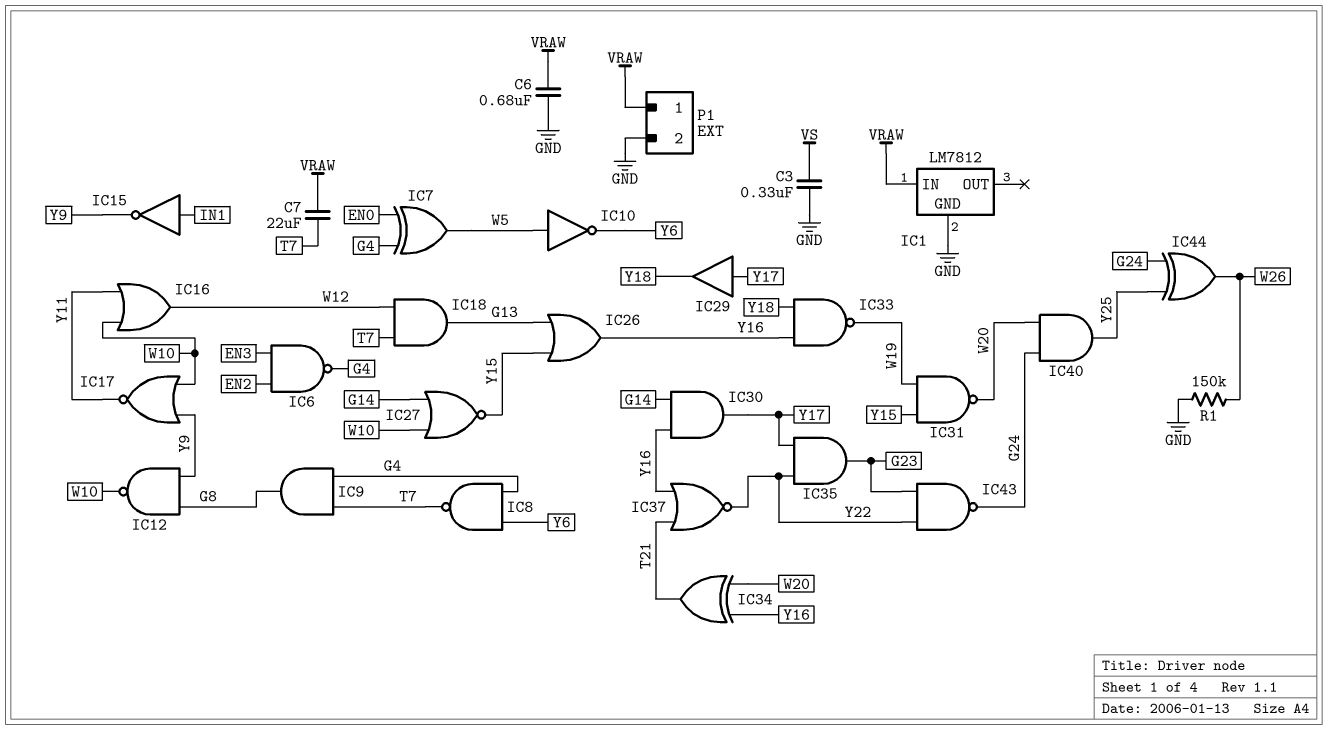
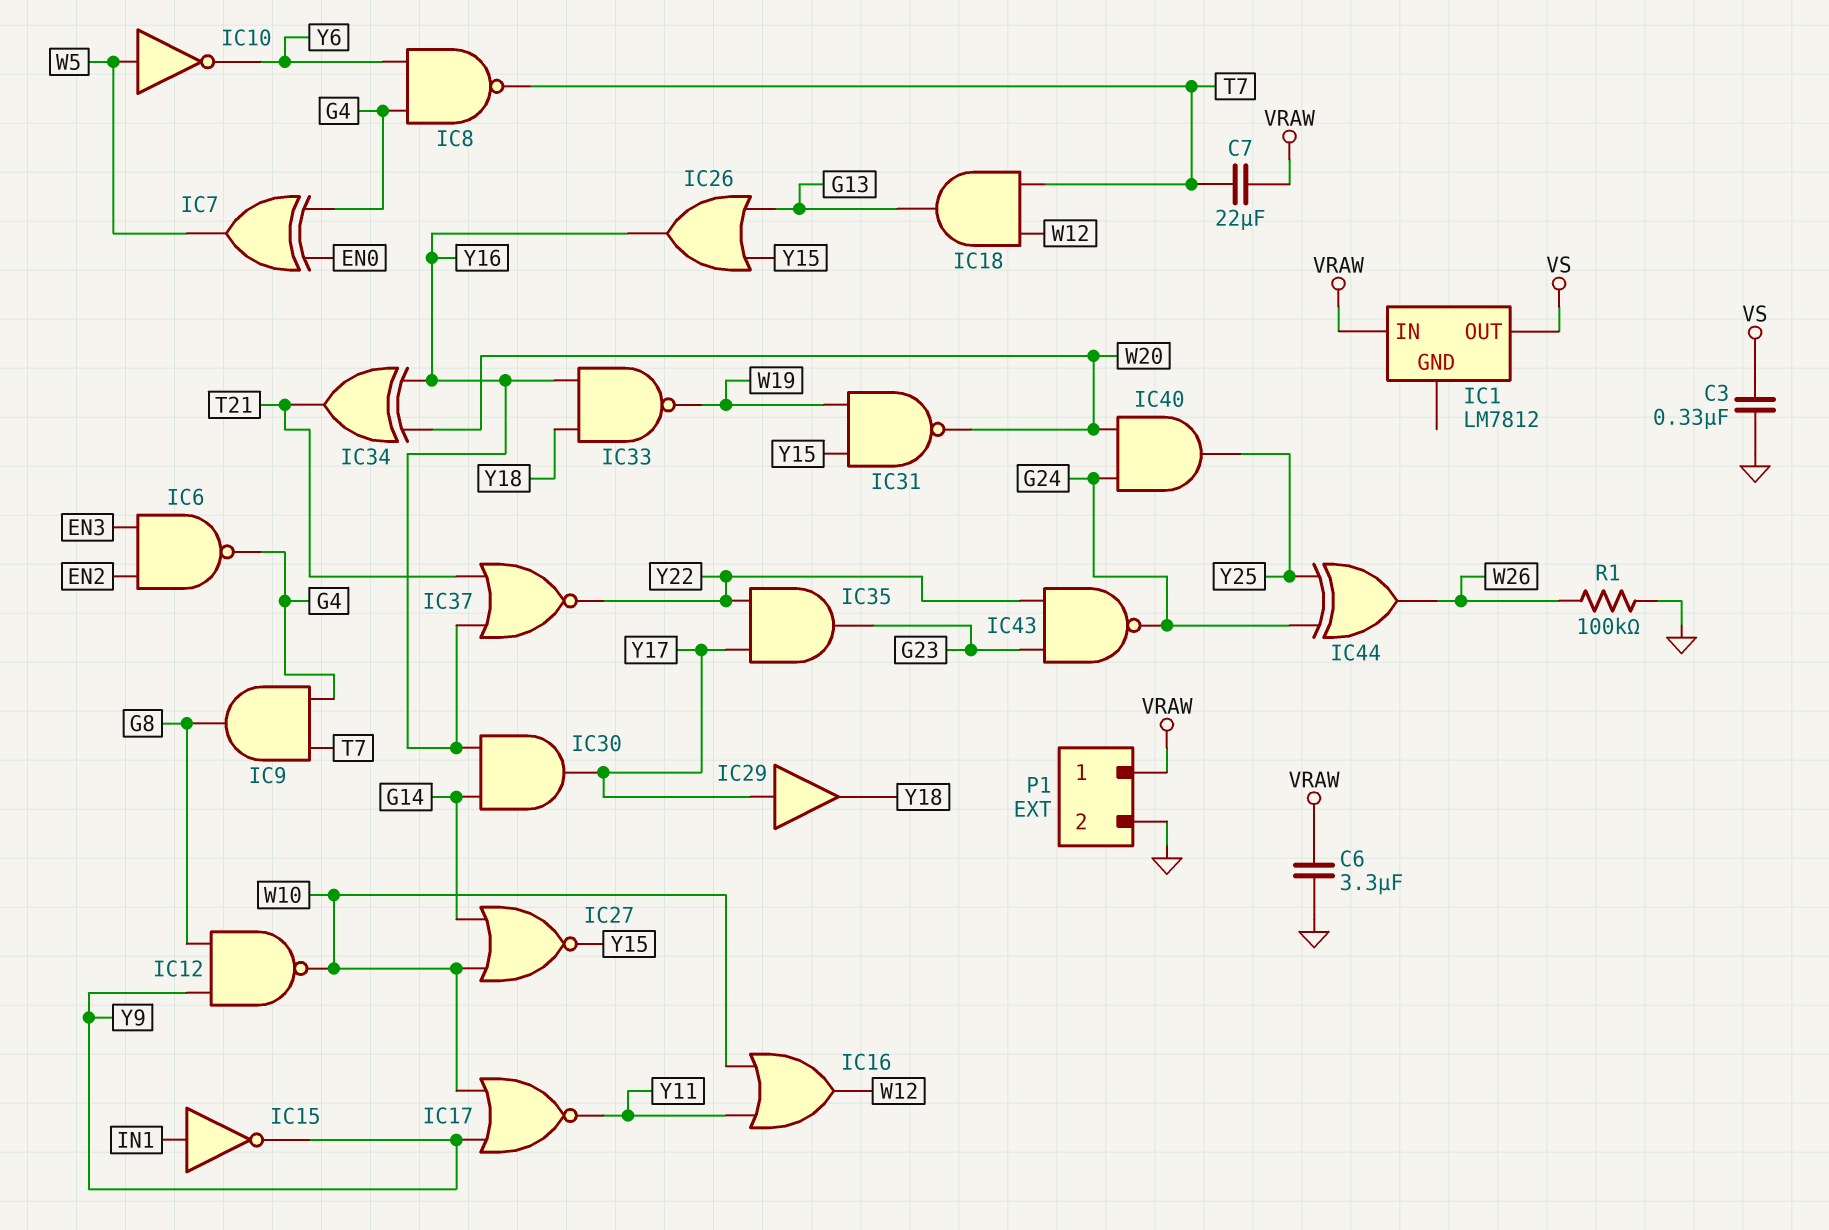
C6: 680nF (GND, VRAW) -> 3.3uF (GND, VRAW)
IC1 pin GND: GND -> none
IC1 pin OUT: none -> VS
R1: 150k (GND, W26) -> 100k (GND, W26)

